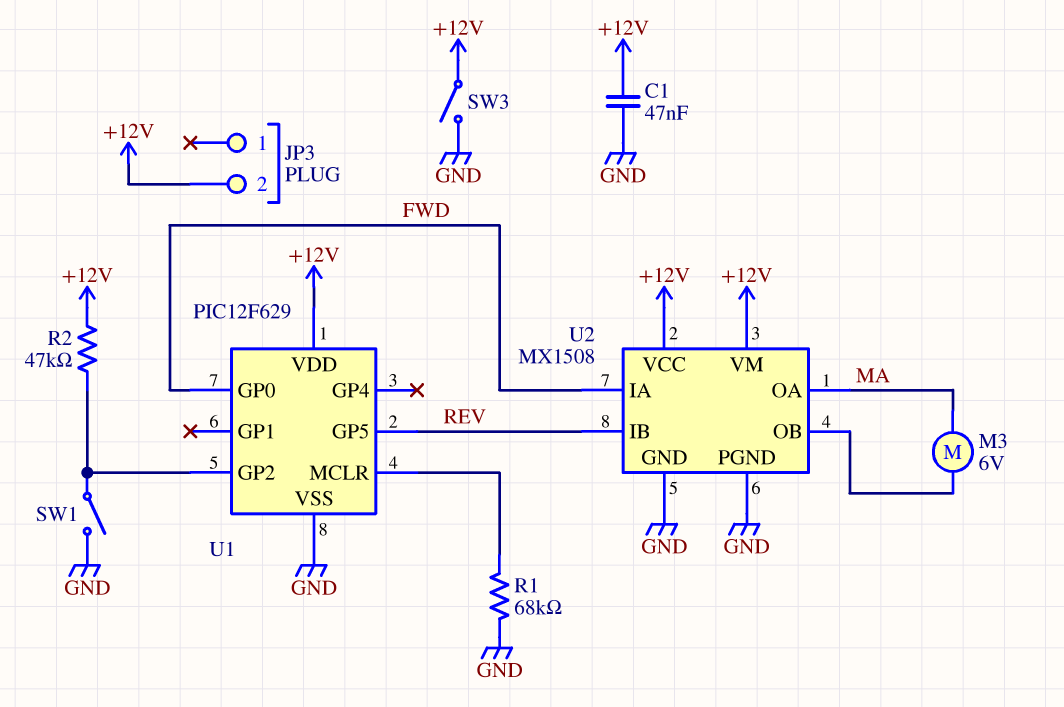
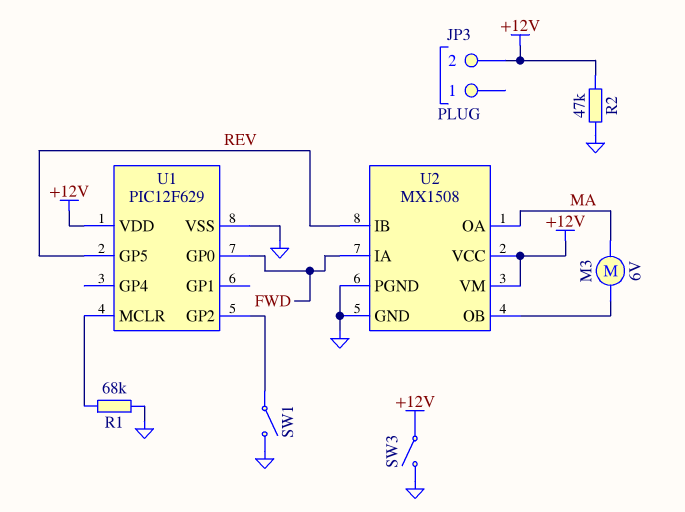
C1: 47nF (+12V, GND) -> none
R2: 47k (+12V, U1/GP2) -> 47k (+12V, GND)

